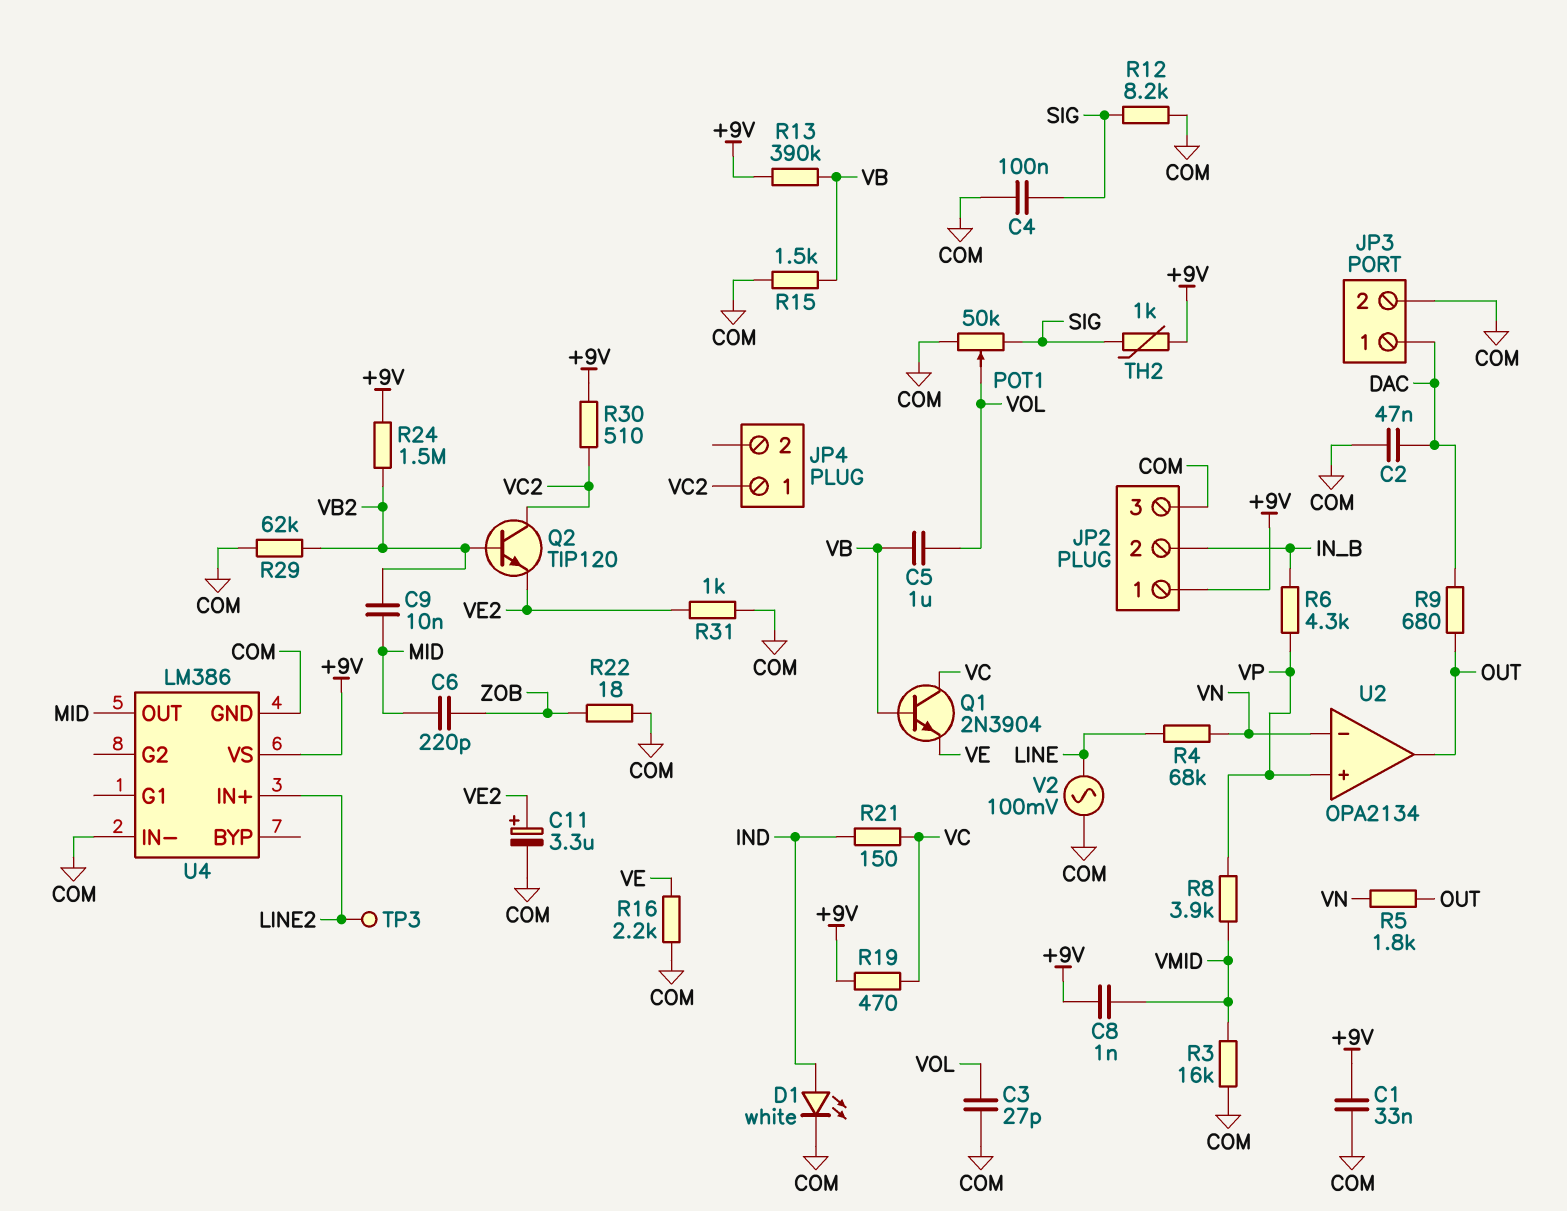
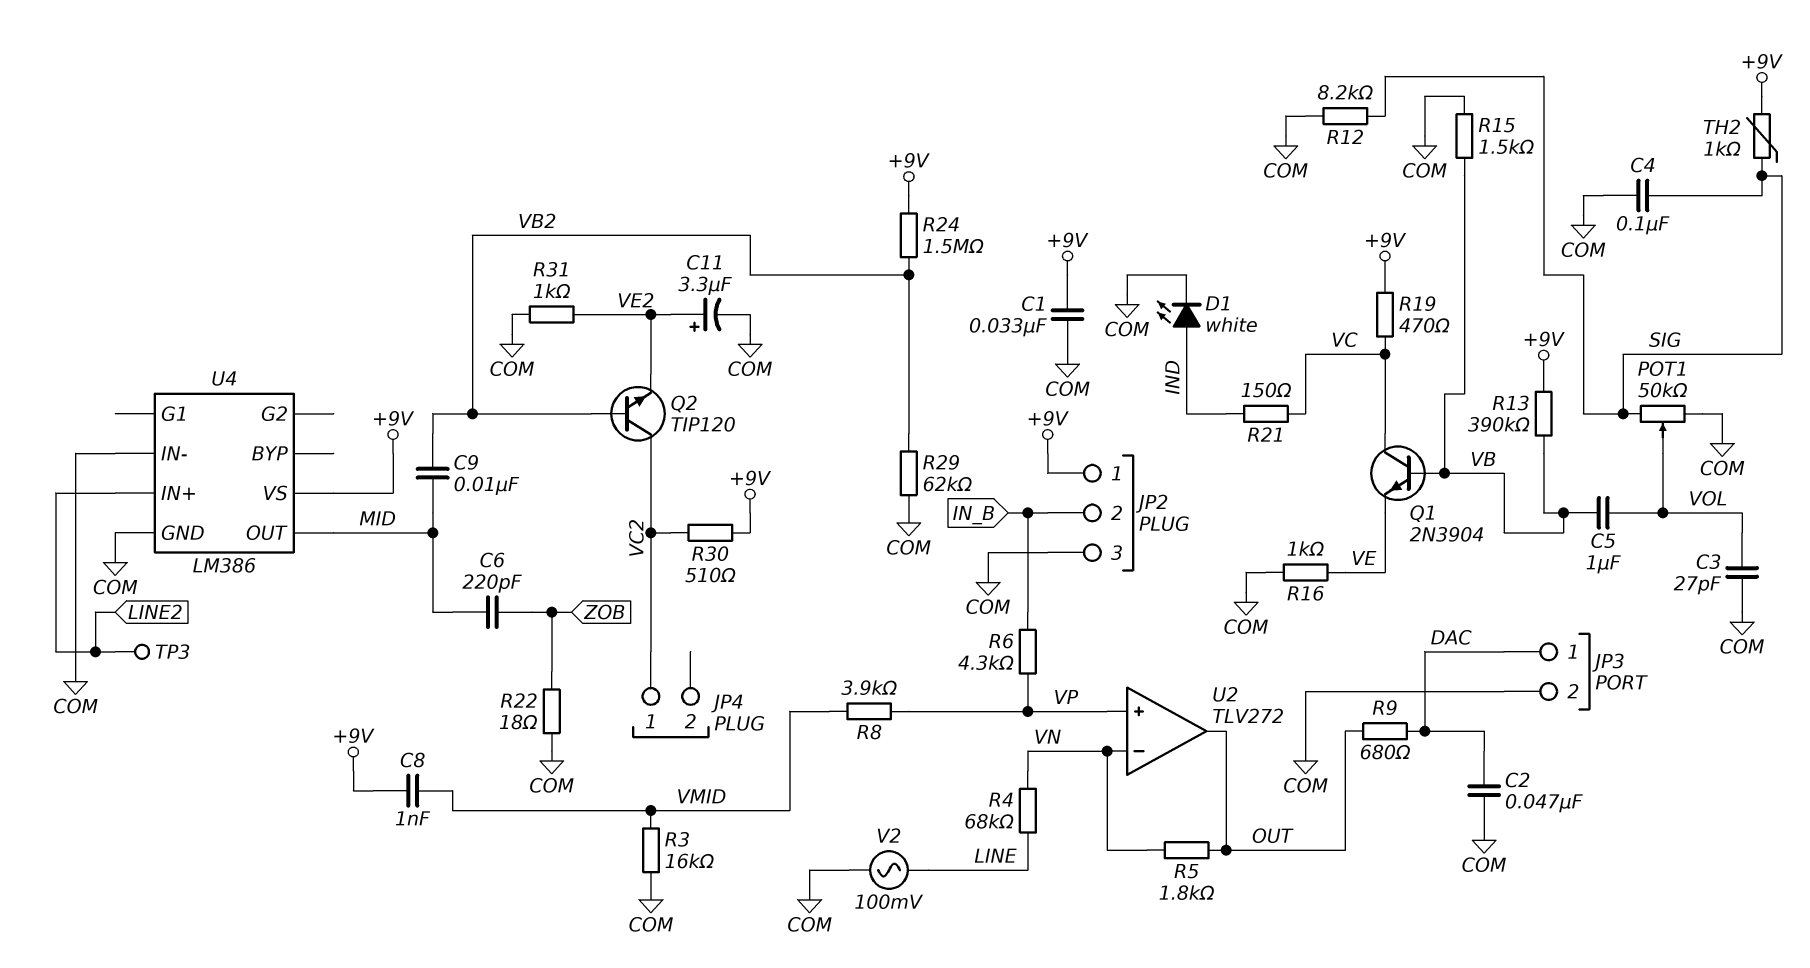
R16: 2.2k (COM, VE) -> 1k (COM, VE)
U2: OPA2134 -> TLV272

